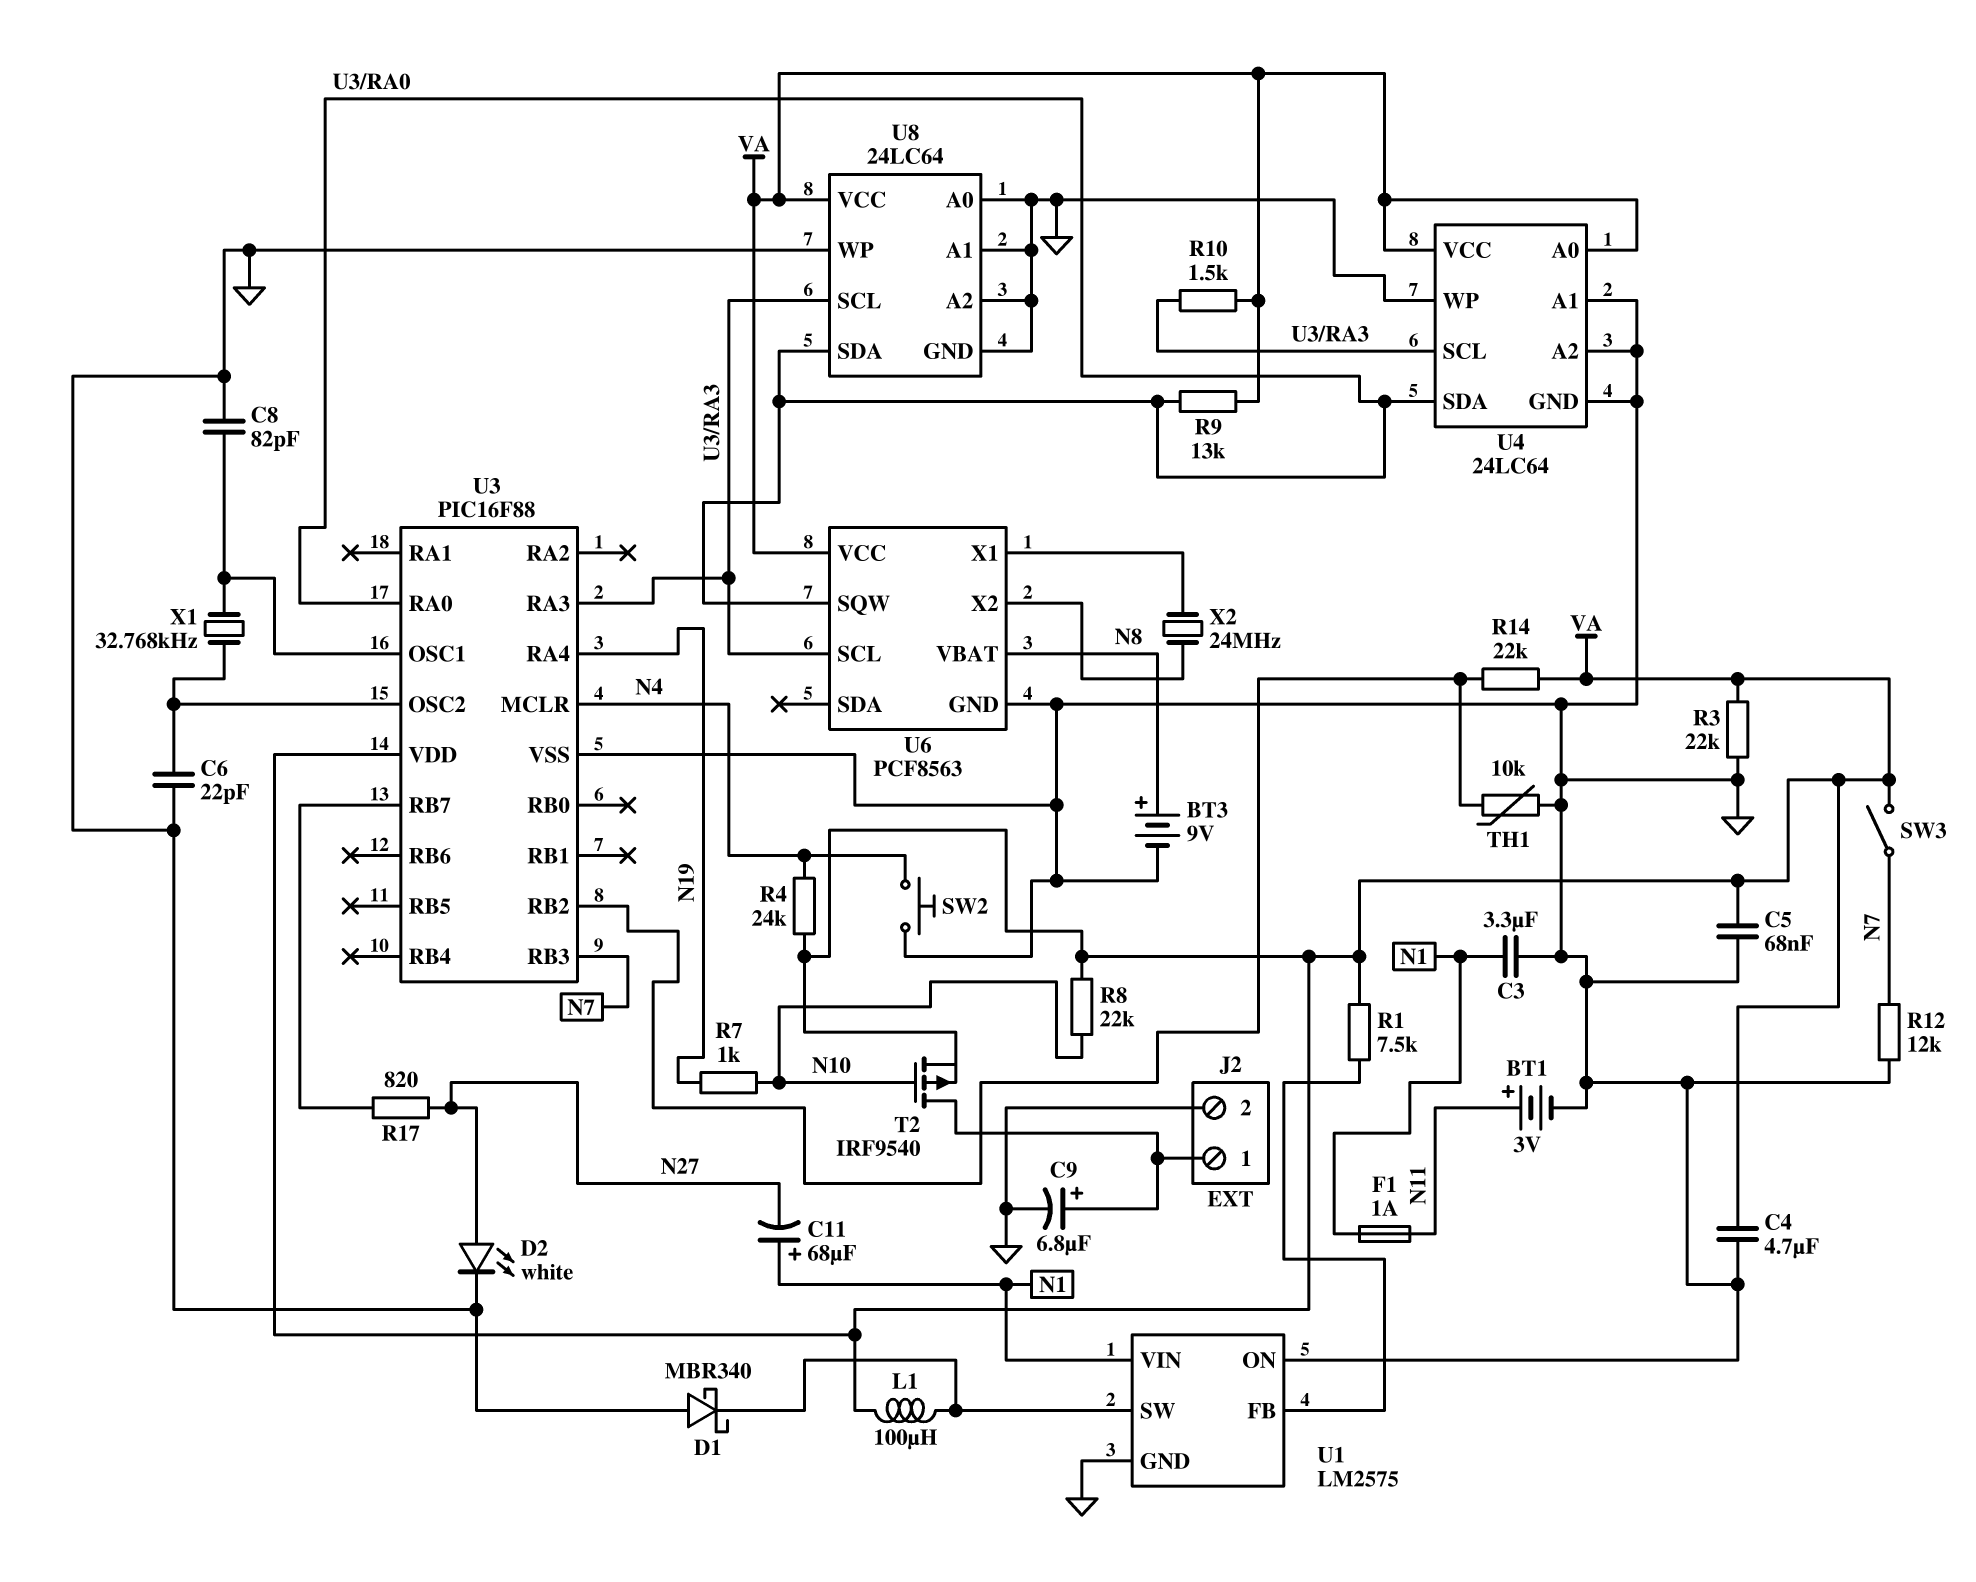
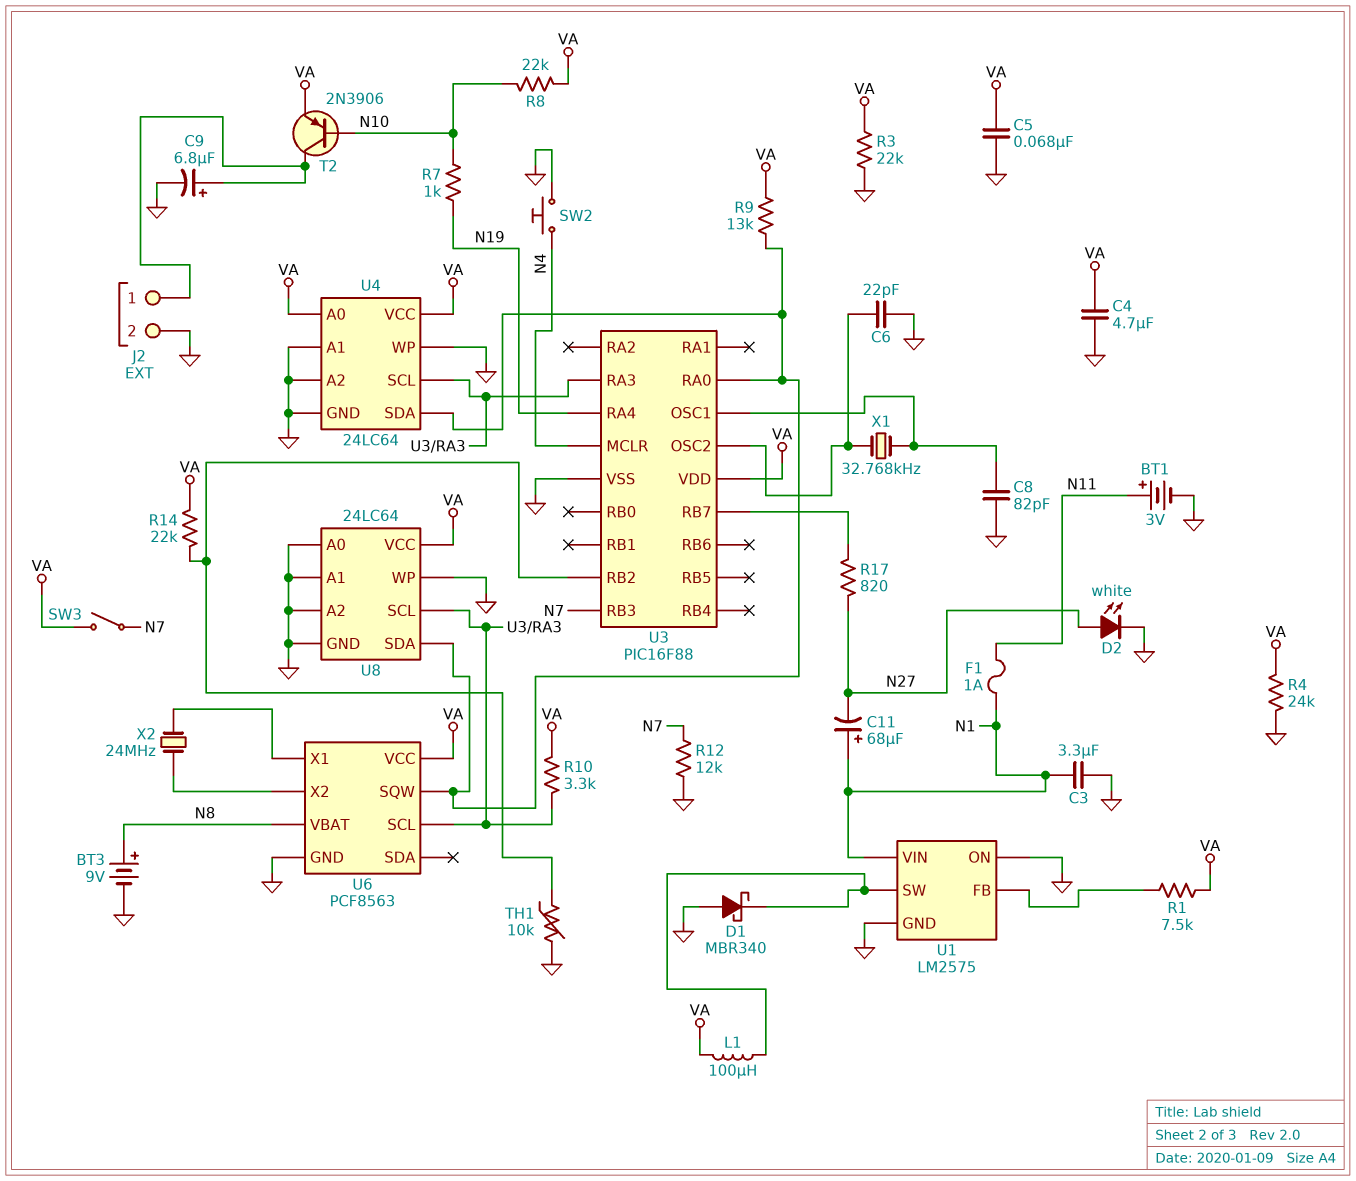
R4: 24k (N4, VA) -> 24k (GND, VA)
R10: 1.5k (U3/RA3, VA) -> 3.3k (U3/RA3, VA)
T2: PMOS IRF9540 (G N10, D J2/1, S VA) -> PNP 2N3906 (B N10, C J2/1, E VA)

